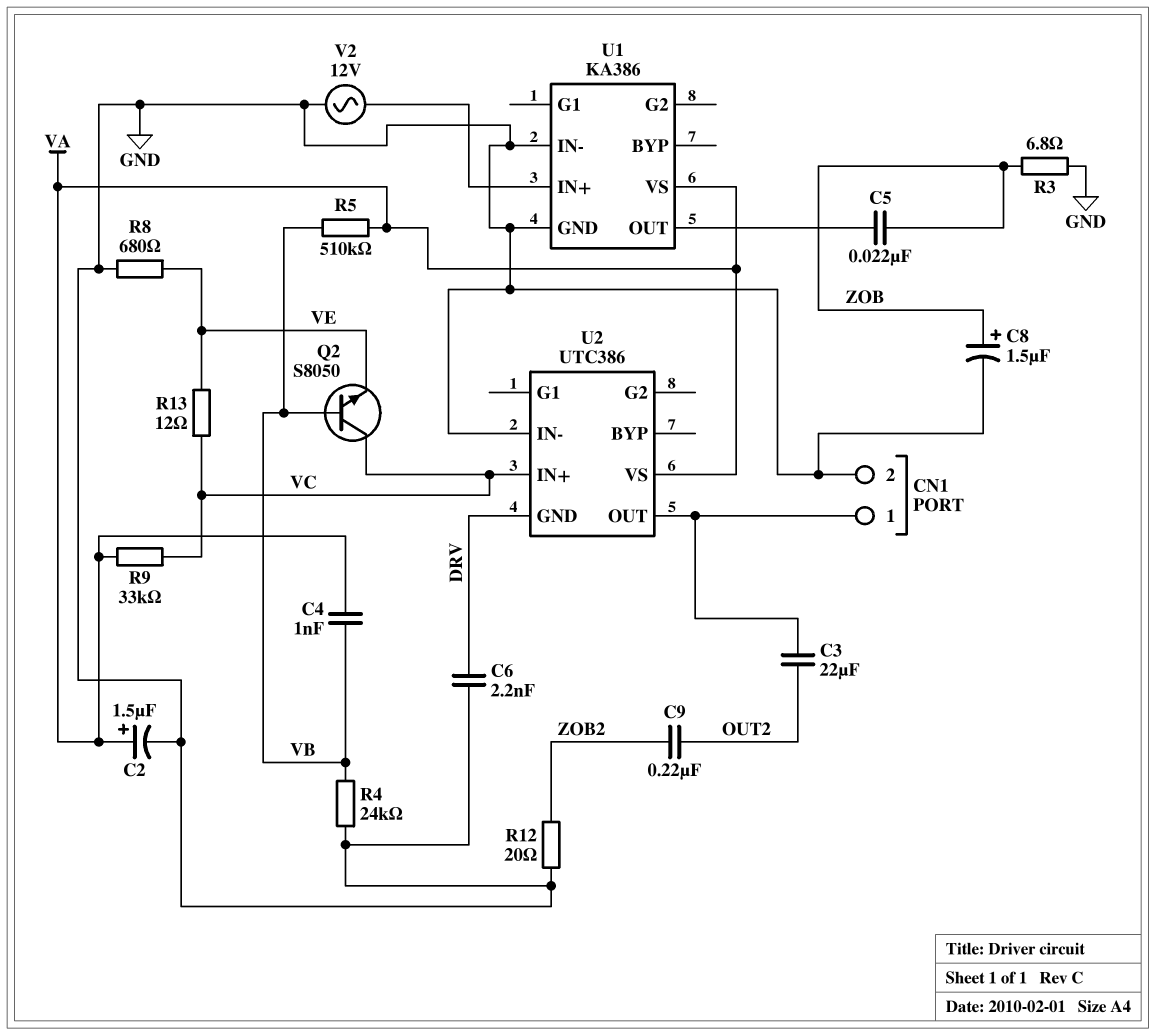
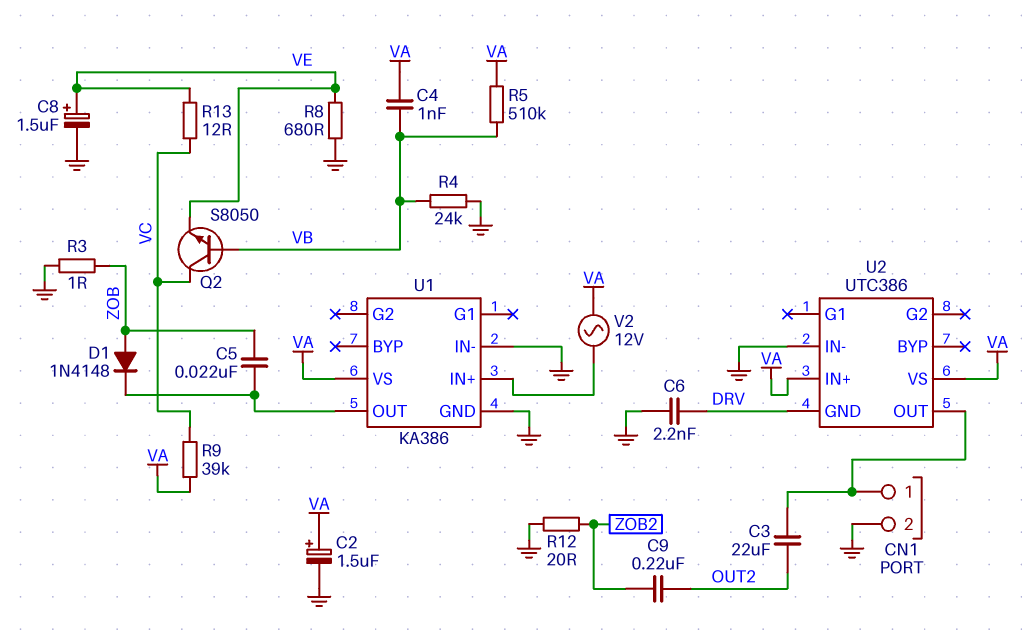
C8: 1.5uF (plus ZOB, minus GND) -> 1.5uF (plus VE, minus GND)
D1: none -> diode 1N4148 (A ZOB, K U1/OUT)
R3: 6.8 (GND, ZOB) -> 1 (GND, ZOB)
R9: 33k (VA, VC) -> 39k (VA, VC)
U2 pin IN+: VC -> VA
V2: AC 12V (GND, U1/IN+) -> AC 12V (U1/IN+, VA)

